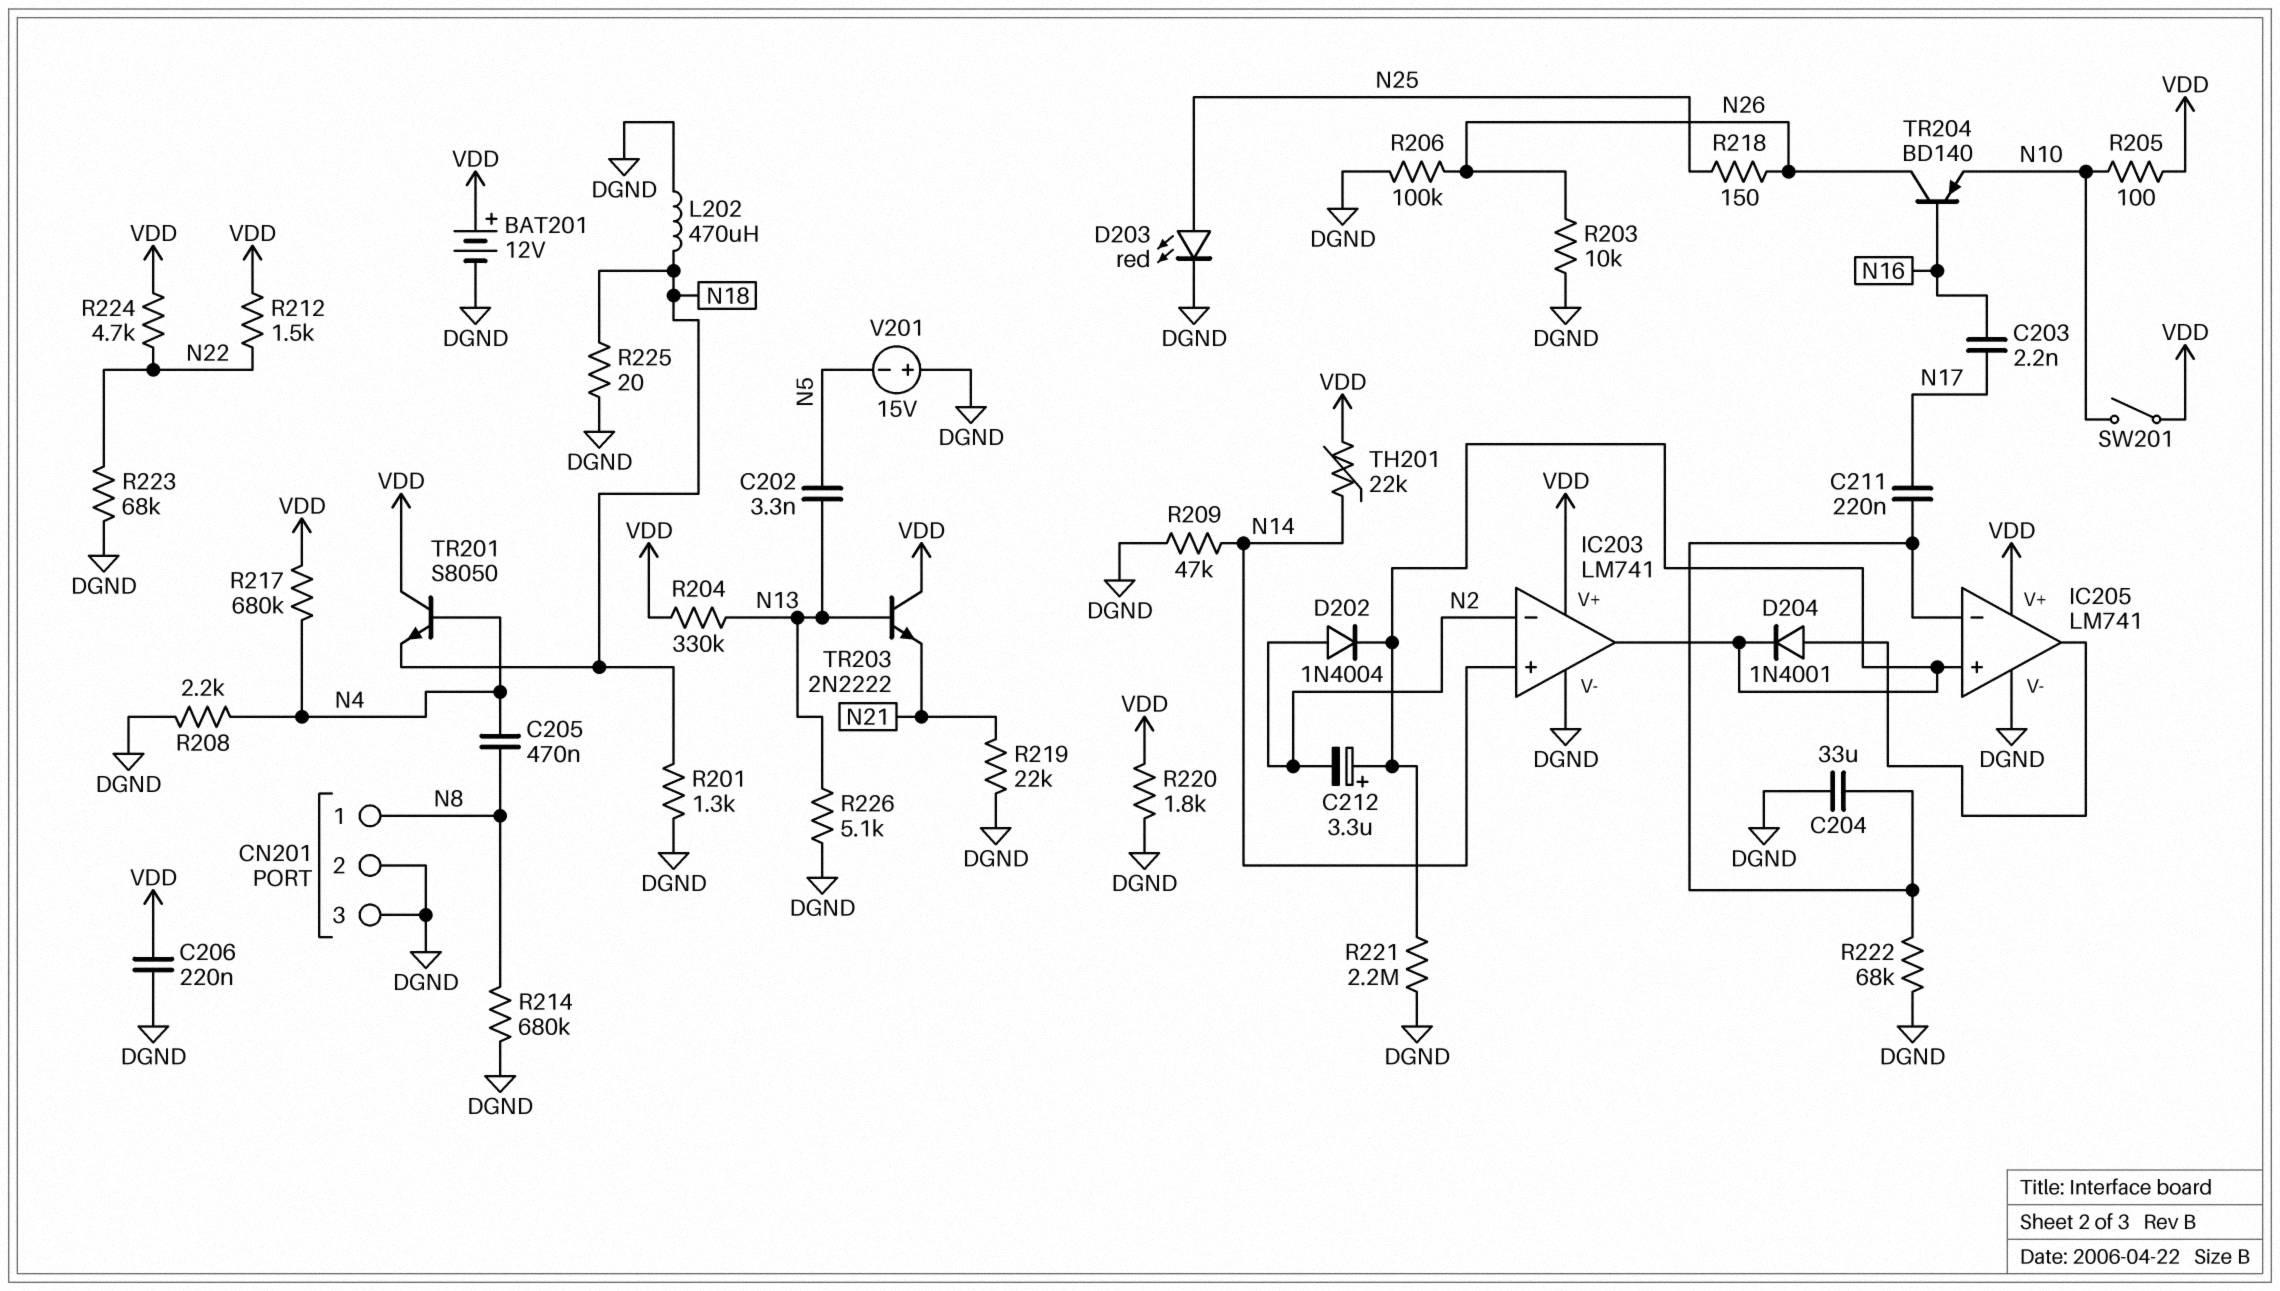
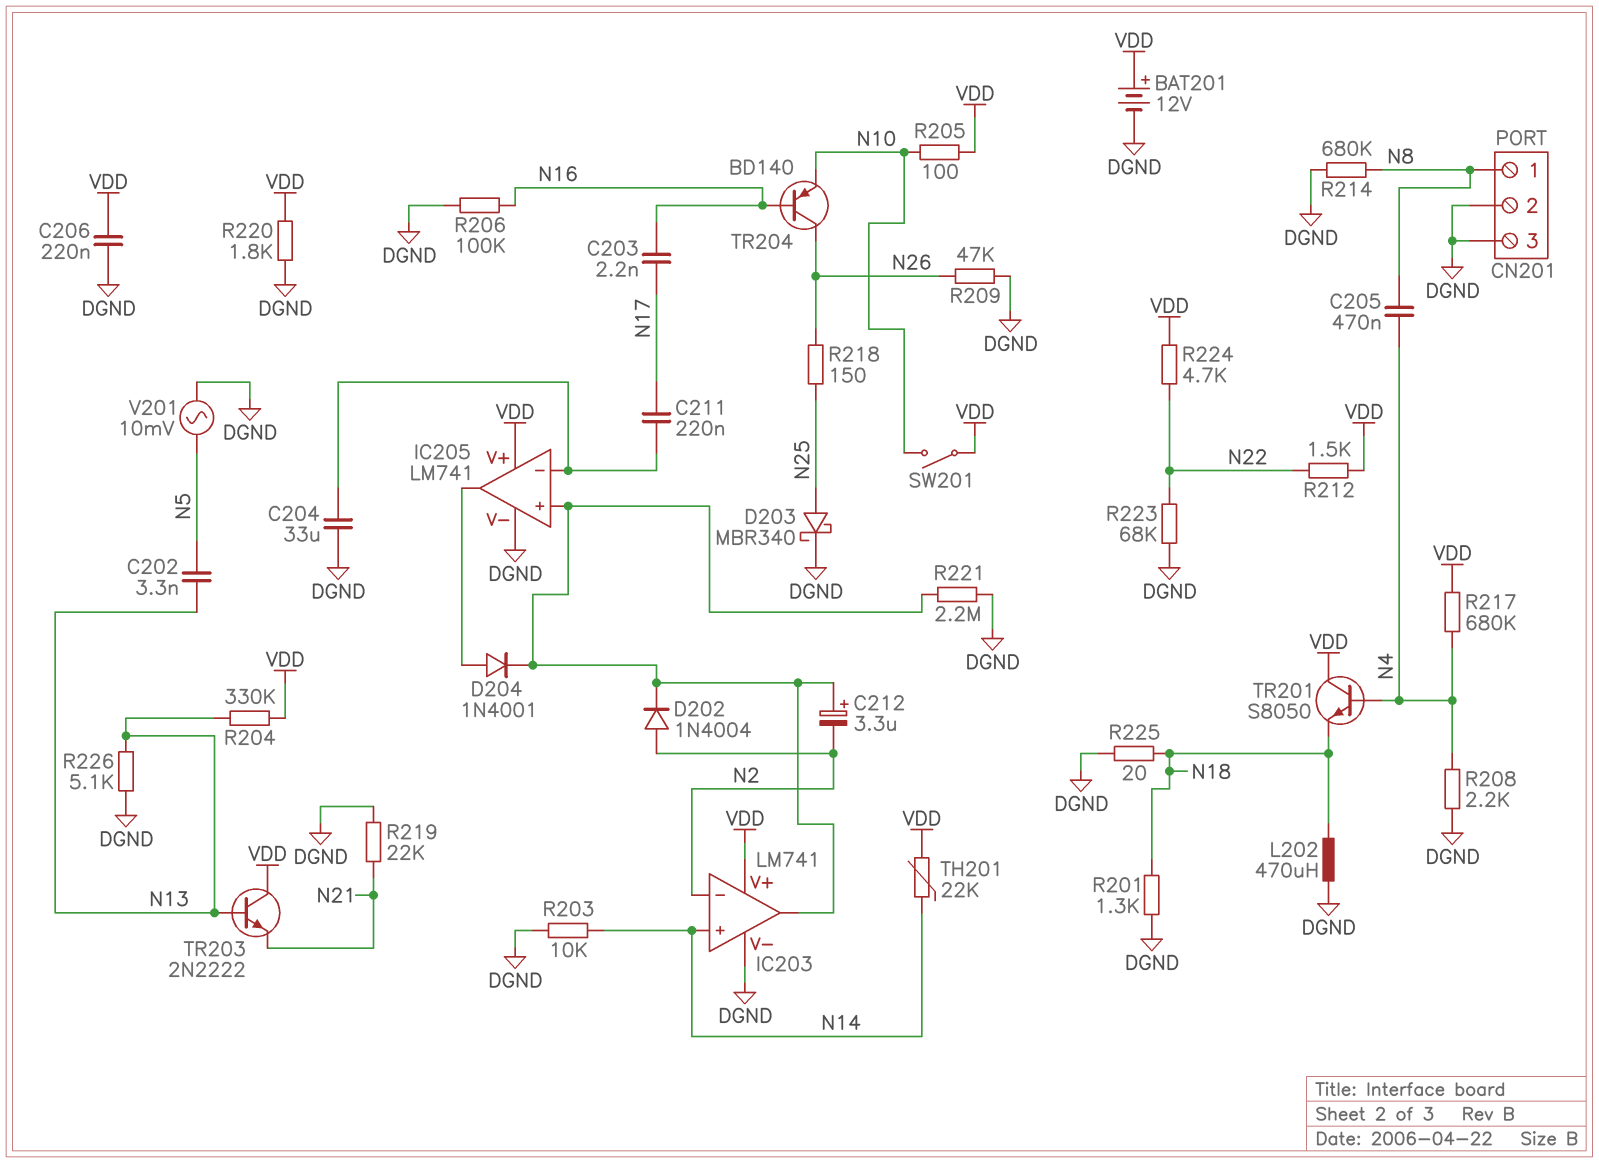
D203: LED red (A N25, K DGND) -> schottky MBR340 (A N25, K DGND)
R203: 10k (DGND, N26) -> 10k (DGND, N14)
R206: 100k (DGND, N26) -> 100k (DGND, N16)
R209: 47k (DGND, N14) -> 47k (DGND, N26)
R222: 68k (DGND, IC205/in-) -> none
V201: 15V (plus DGND, minus N5) -> AC 10mV (DGND, N5)

